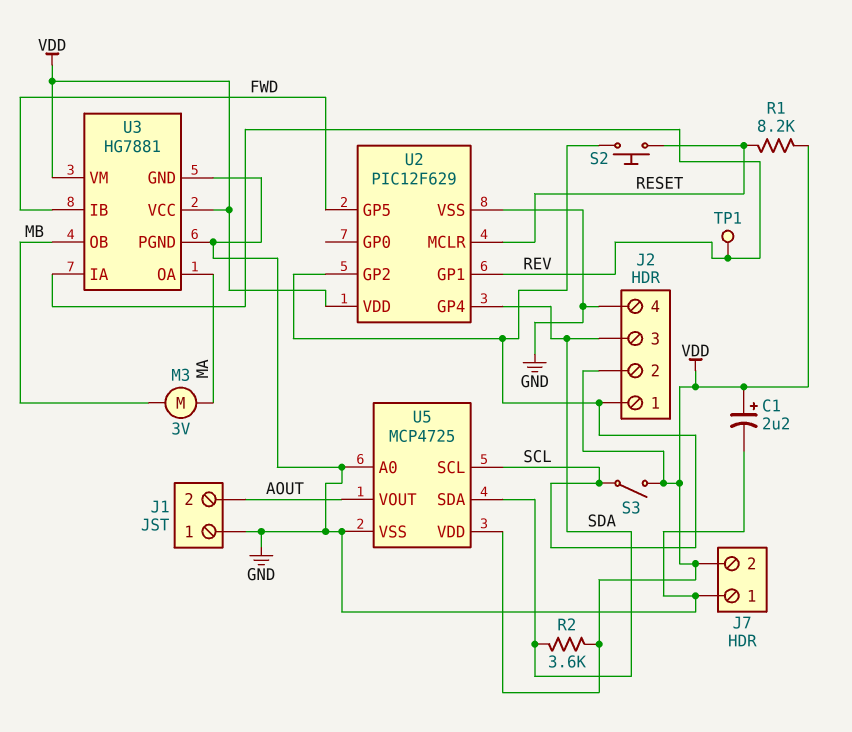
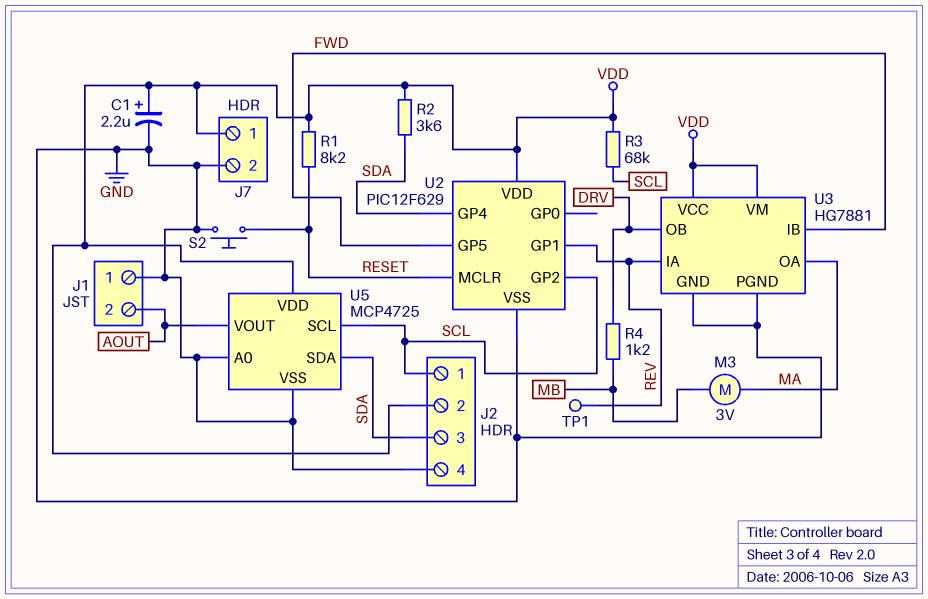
J7 pin 1: GND -> VDD
J7 pin 2: VDD -> GND
R3: none -> 68k (SCL, VDD)
R4: none -> 1.2k (DRV, MB)
S2: button (RESET, SCL) -> button (GND, RESET)
S3: switch (SCL, VDD) -> none
U3 pin OB: MB -> DRV

